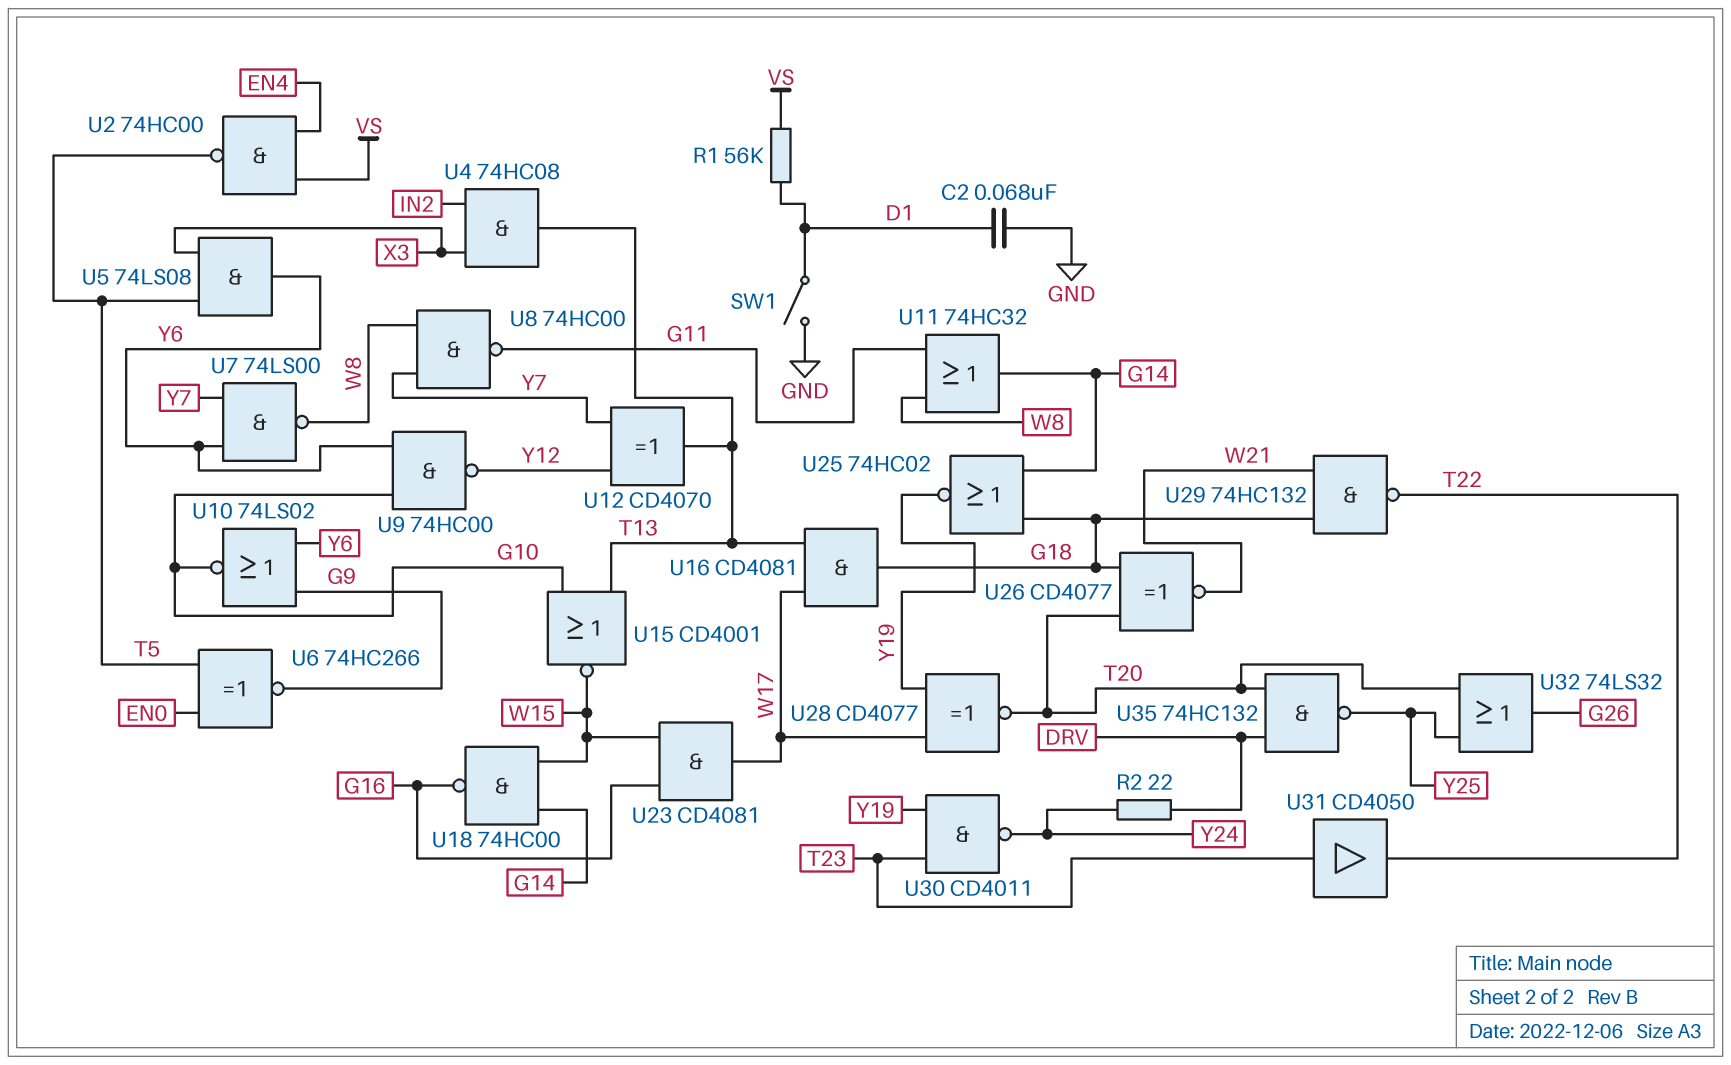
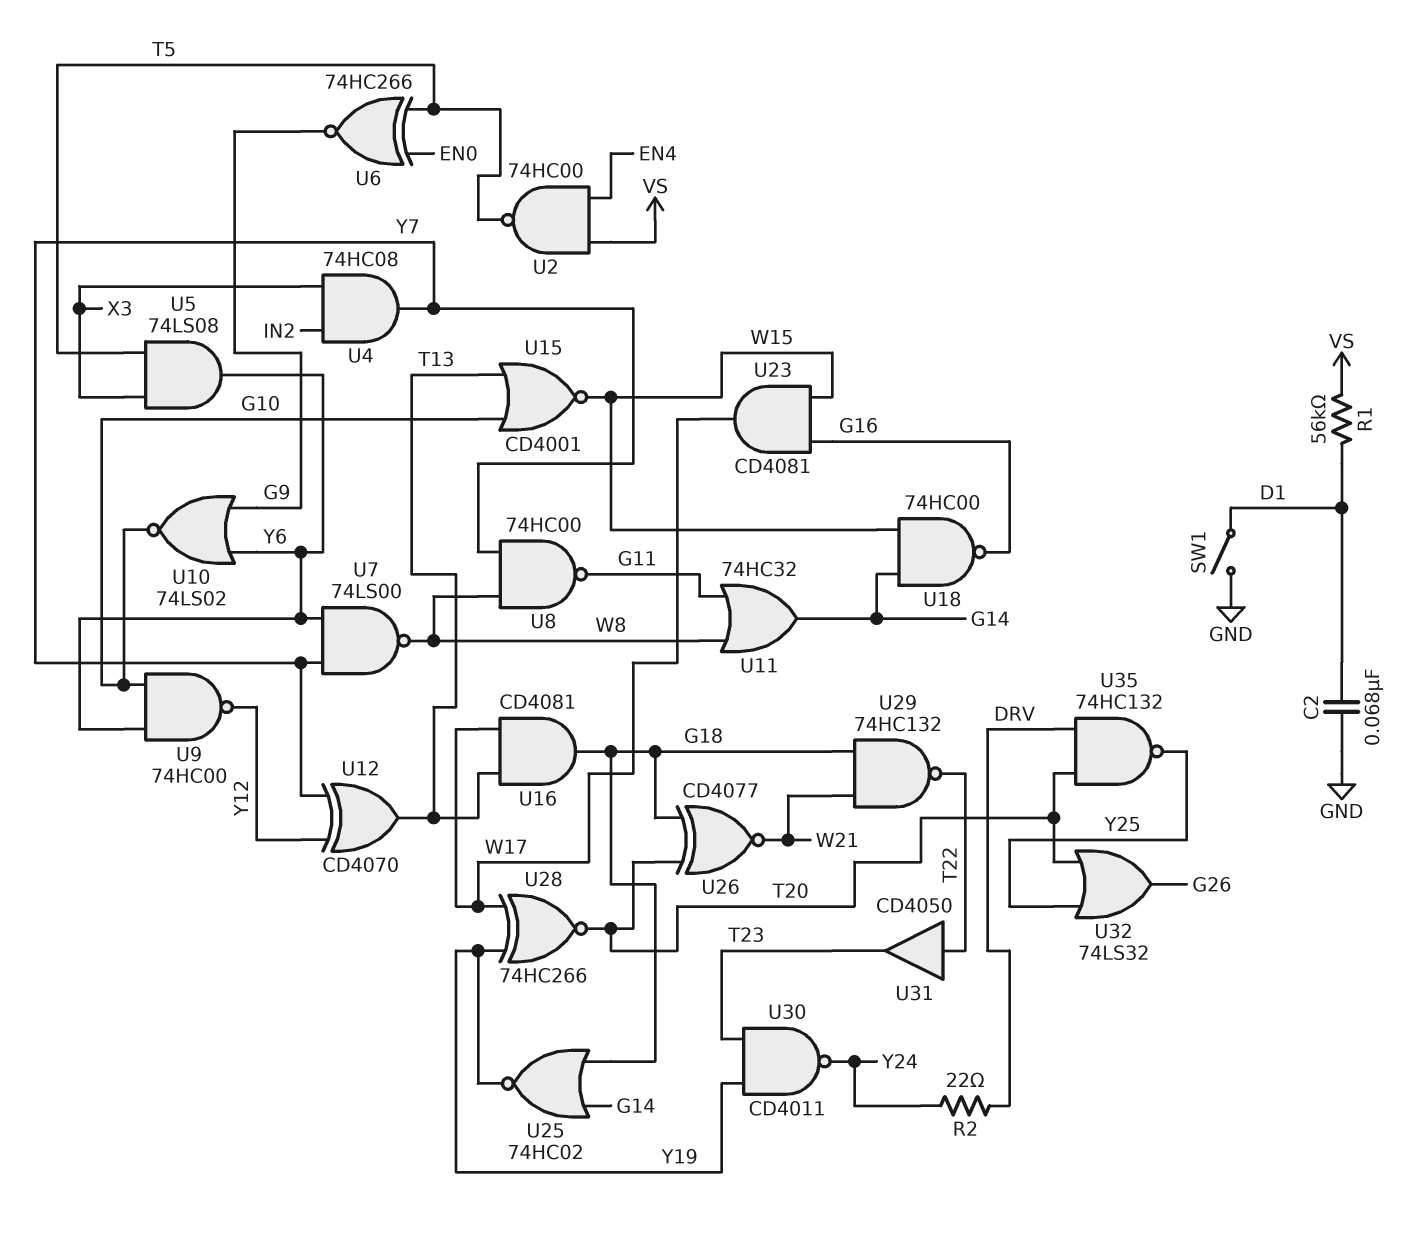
U4: AND 74HC08 (in IN2, in X3, out T13) -> AND 74HC08 (in IN2, in X3, out Y7)
U28: XNOR CD4077 (in W17, in Y19, out T20) -> XNOR 74HC266 (in W17, in Y19, out T20)
U31: buffer CD4050 (in T23, out T22) -> buffer CD4050 (in T22, out T23)

